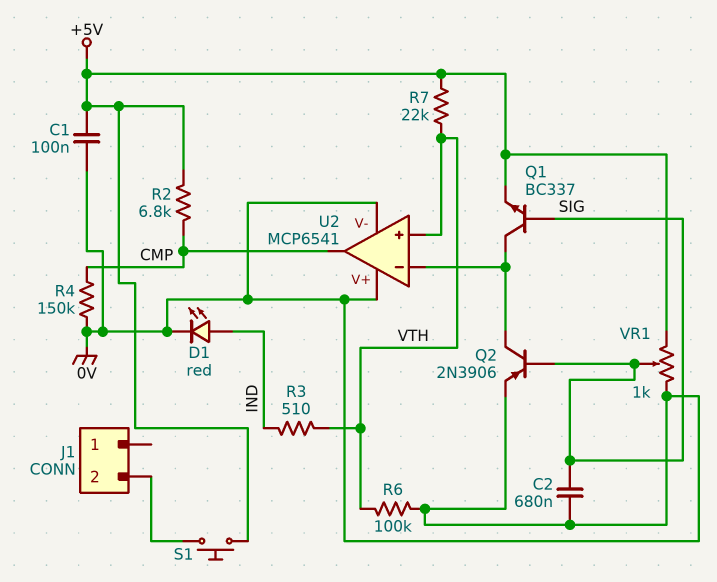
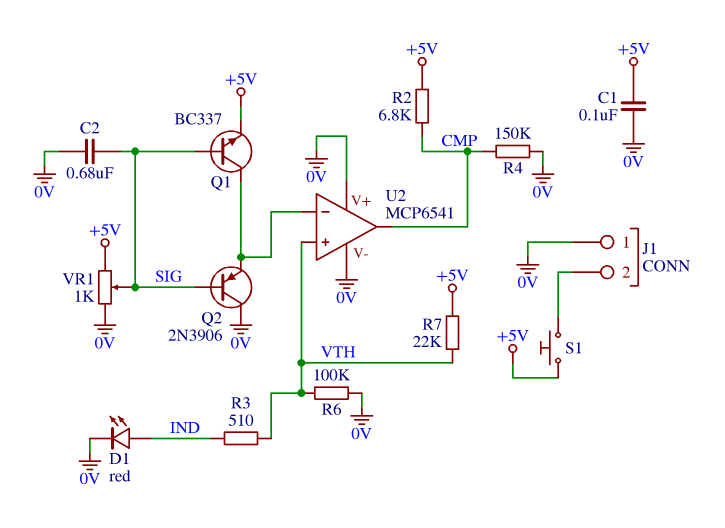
J1 pin 1: none -> 0V
Q2: PNP 2N3906 (B SIG, C U2/in-, E 0V) -> PNP 2N3906 (B SIG, C 0V, E U2/in-)

